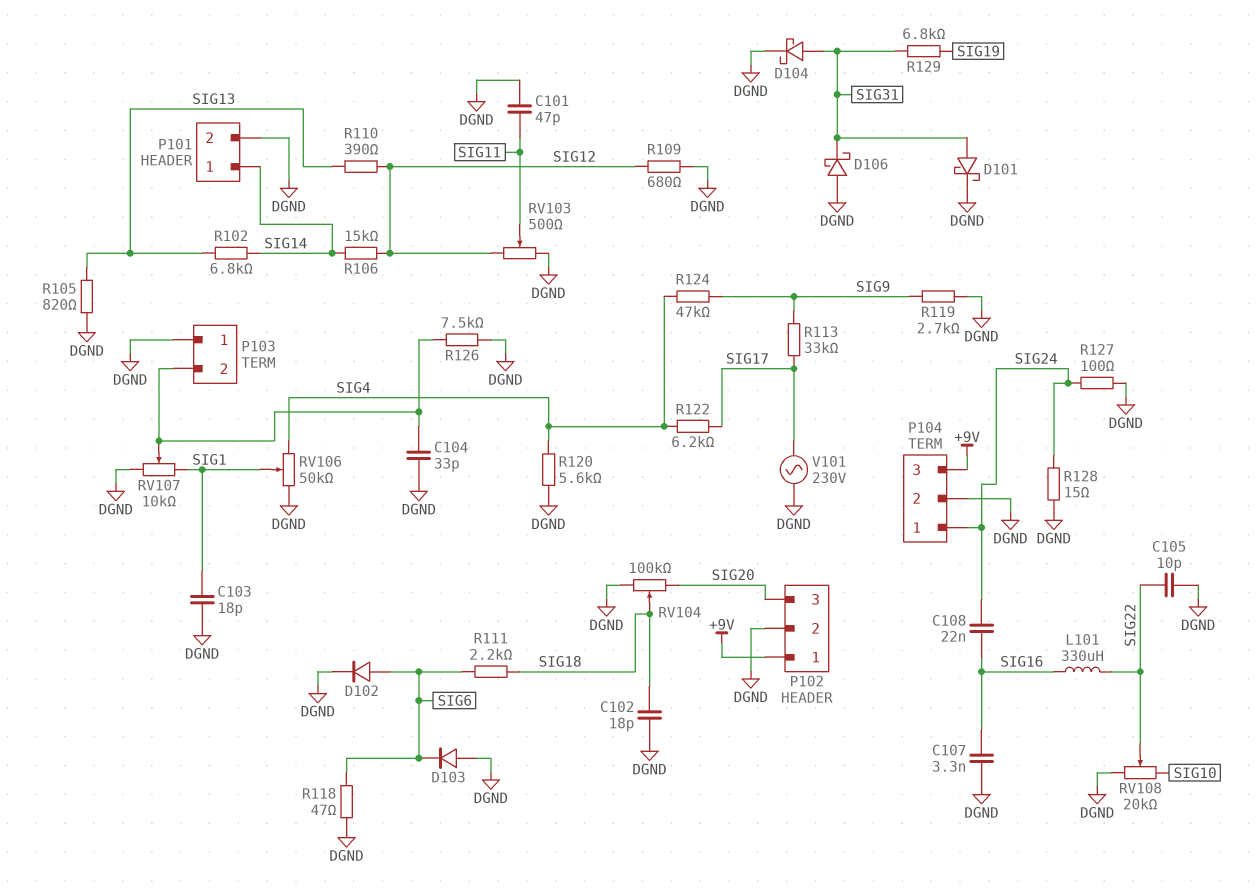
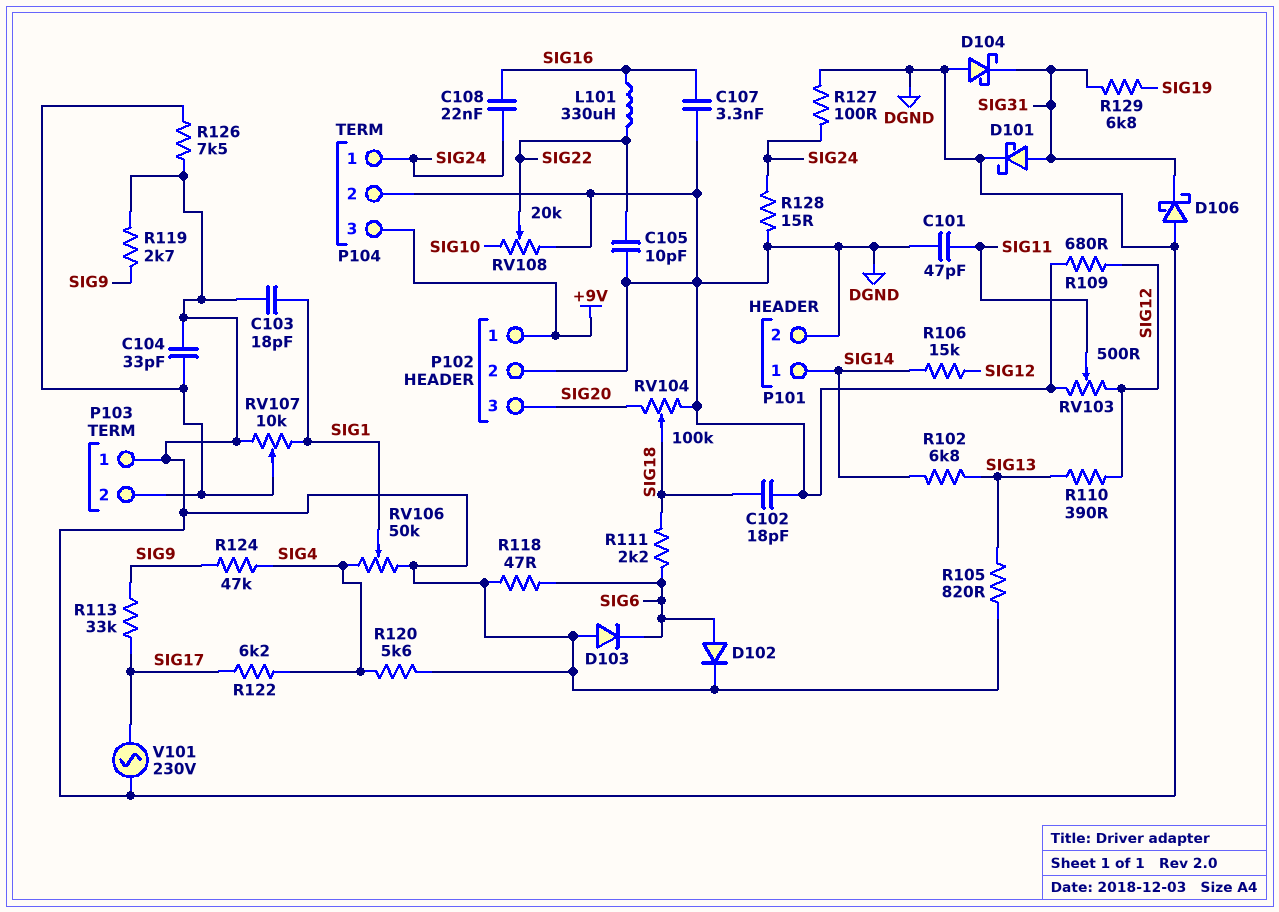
D104: schottky (A SIG31, K DGND) -> schottky (A DGND, K SIG31)

